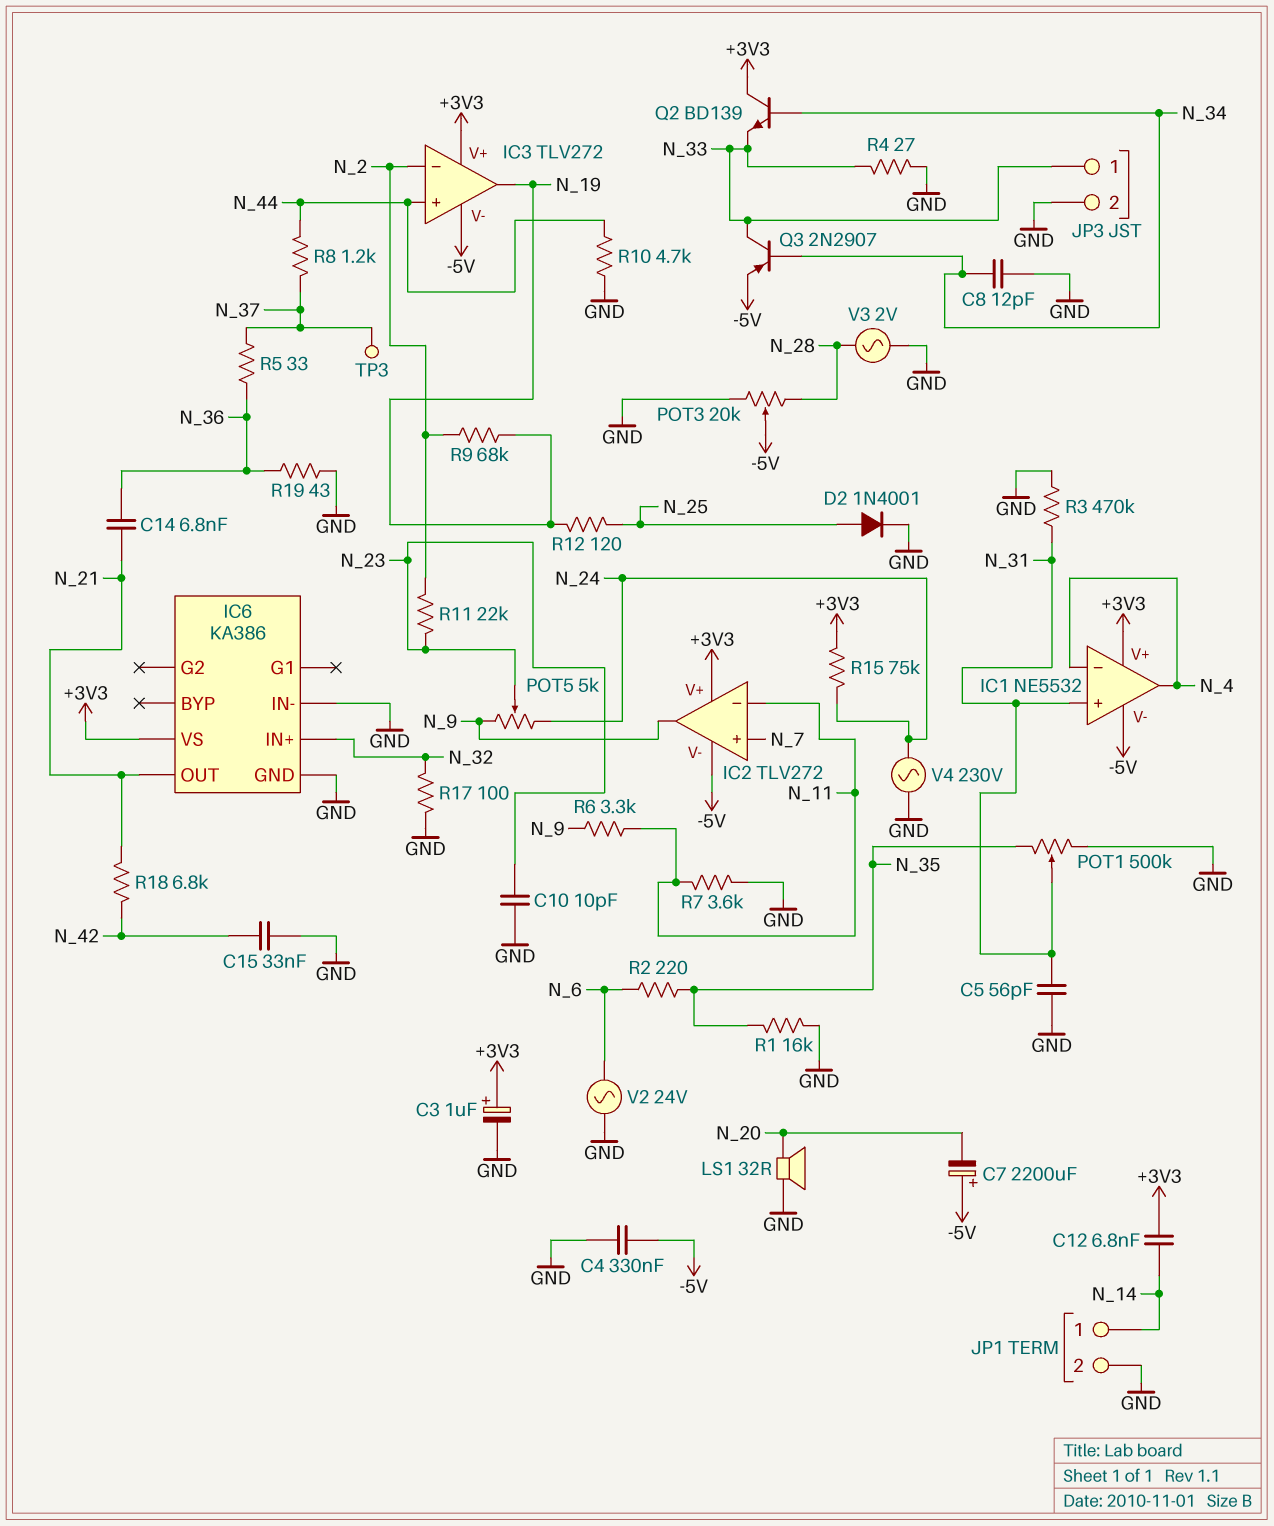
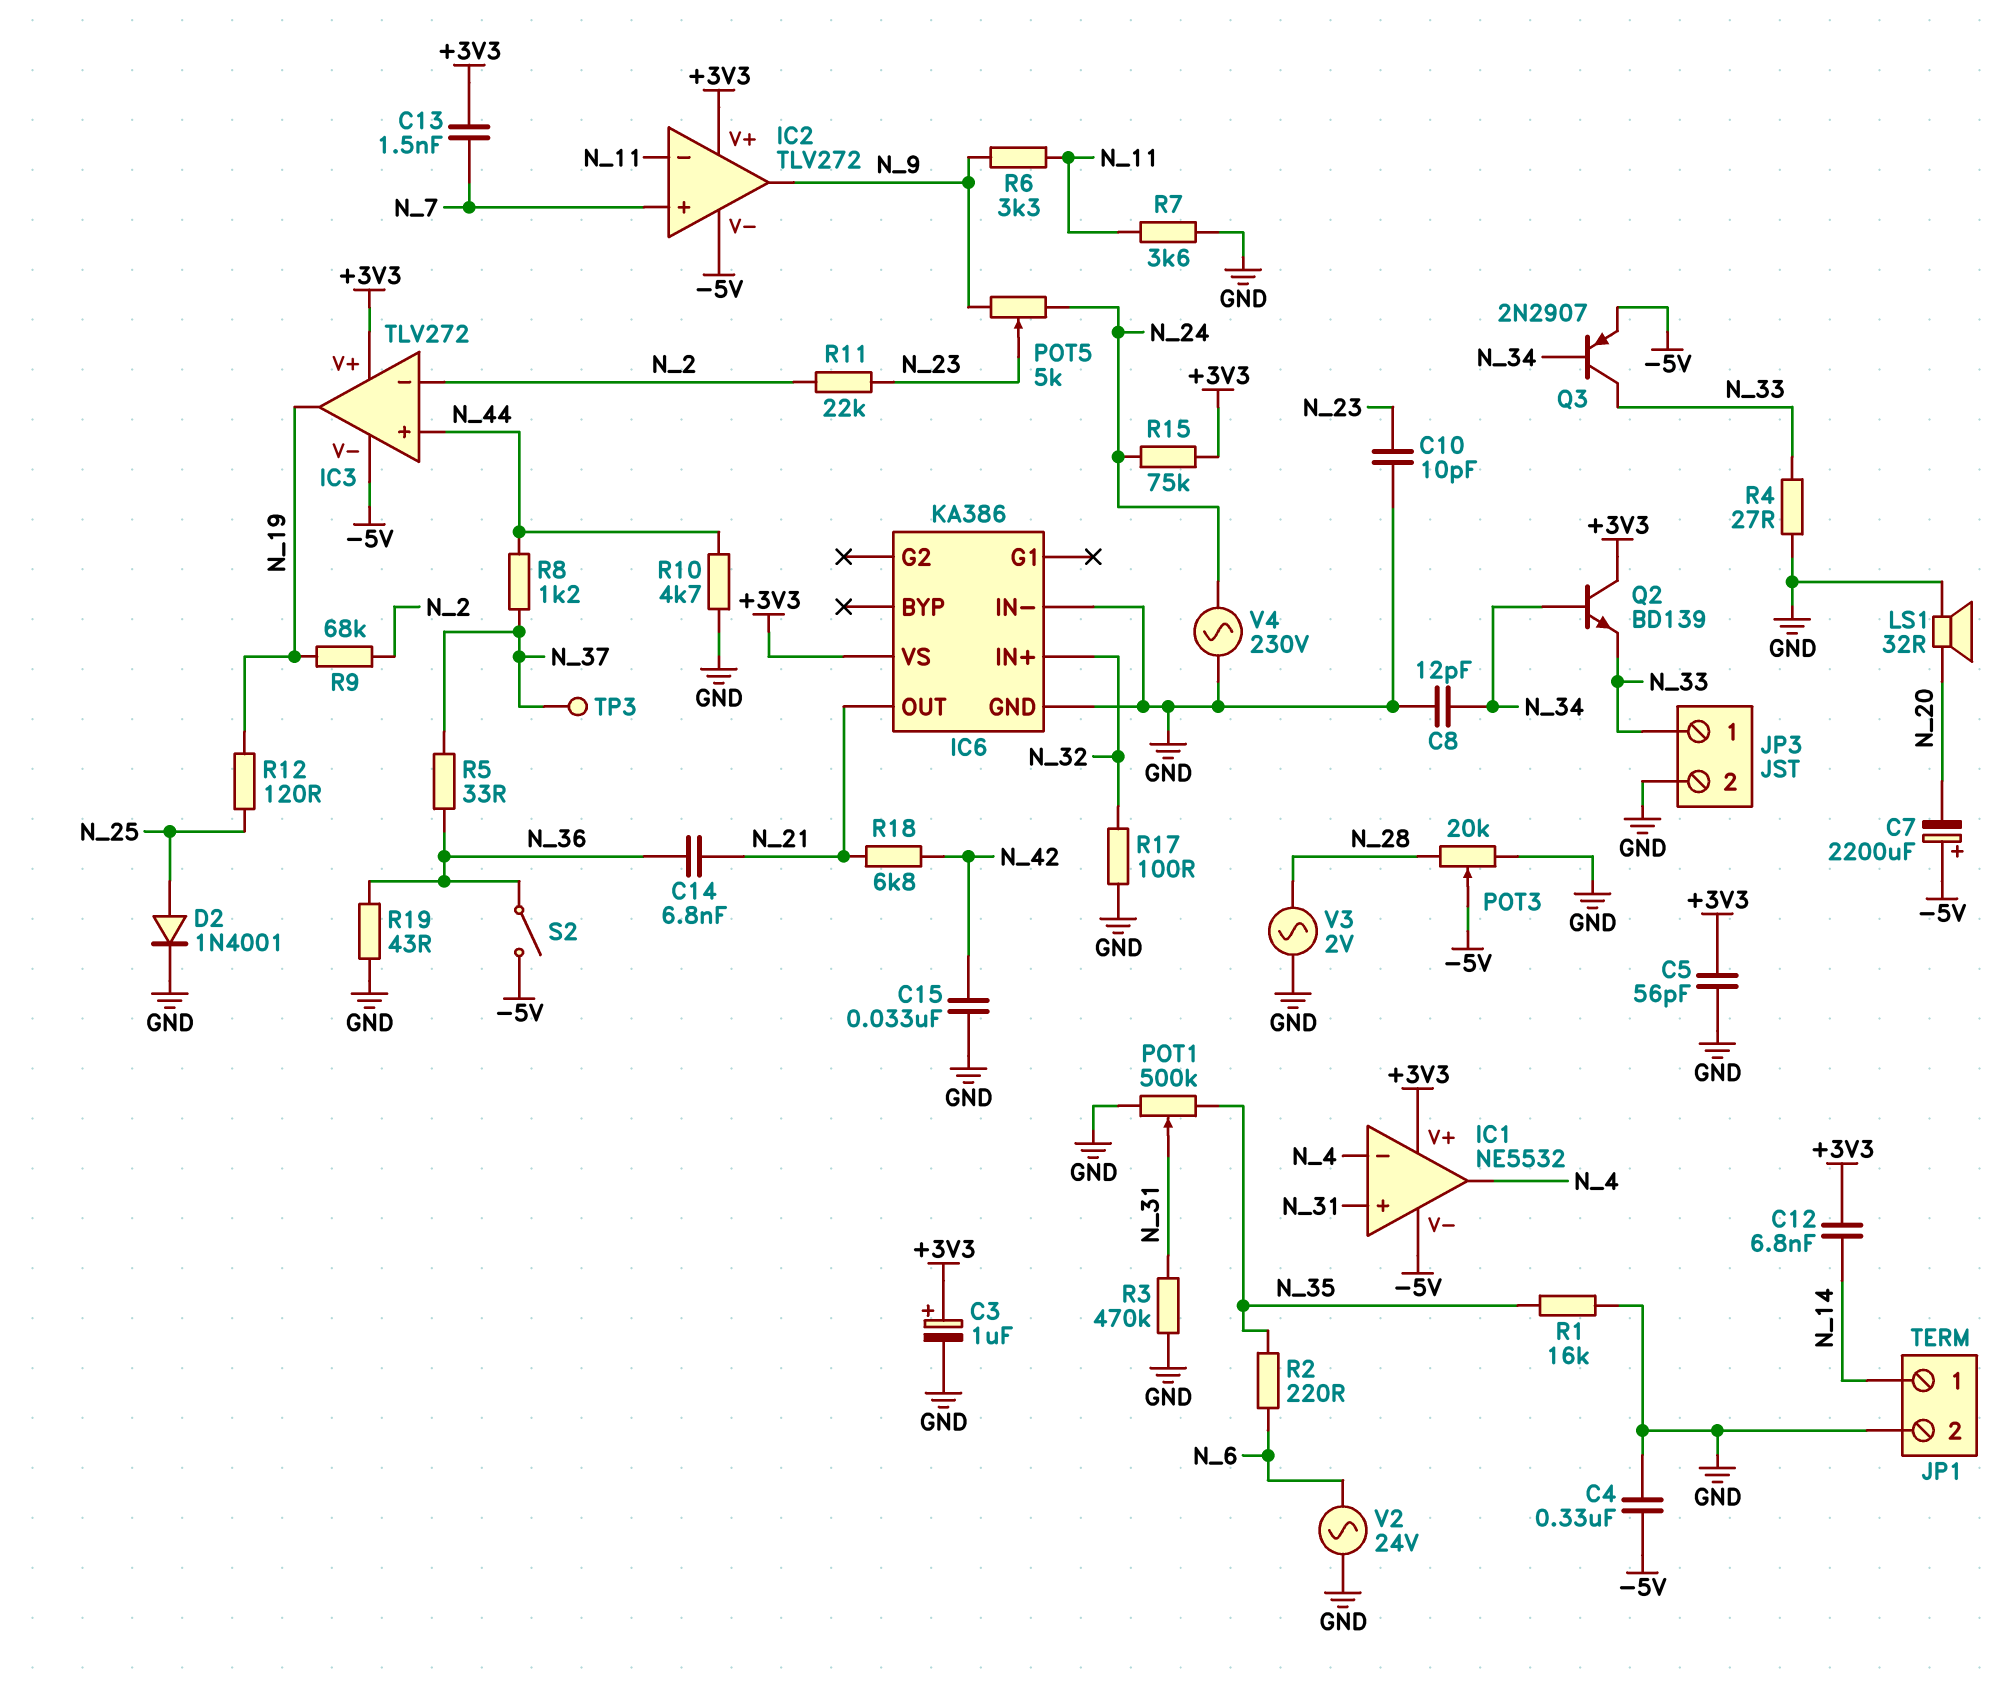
C5: 56pF (GND, N_31) -> 56pF (+3V3, GND)
C13: none -> 1.5nF (+3V3, N_7)
S2: none -> switch (-5V, N_36)

